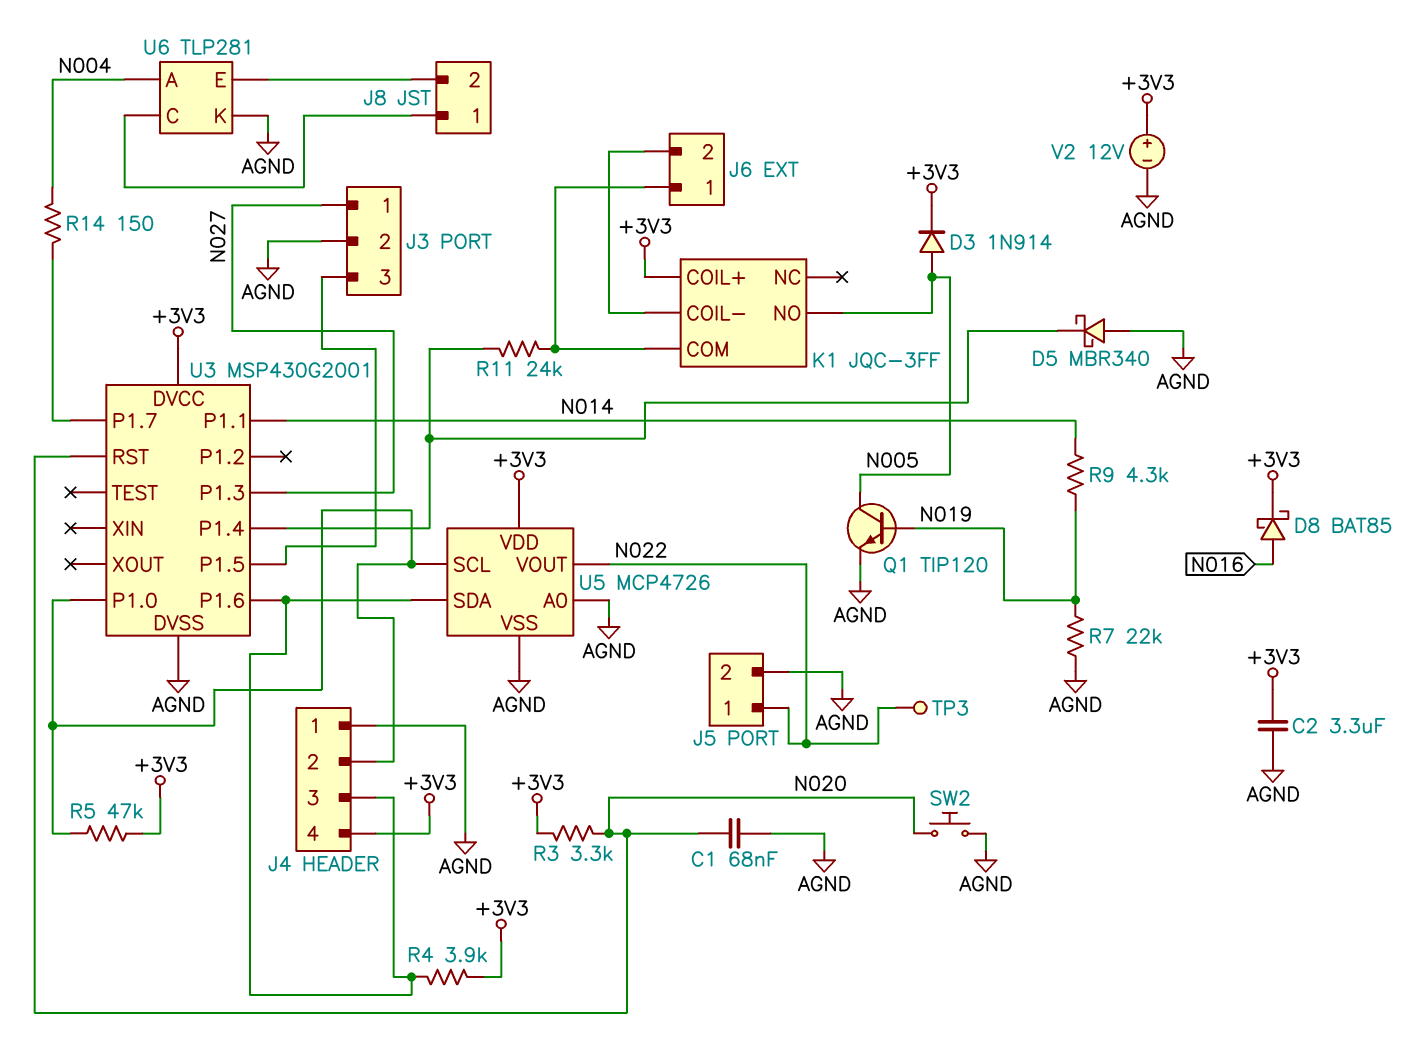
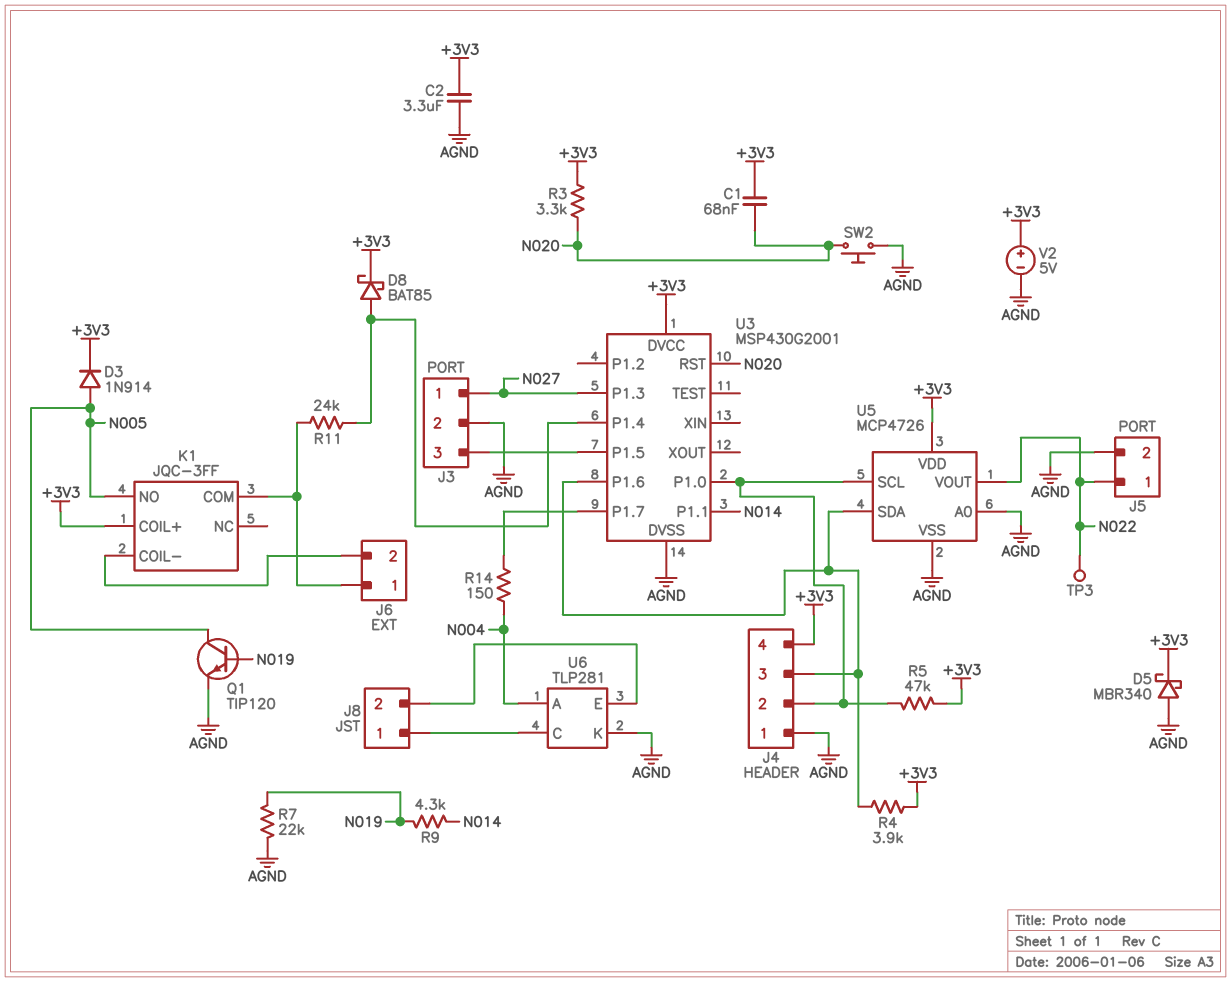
C1: 68nF (AGND, N020) -> 68nF (+3V3, N020)
D5: schottky MBR340 (A AGND, K U3/P1.4) -> schottky MBR340 (A AGND, K +3V3)
D8: schottky BAT85 (A N016, K +3V3) -> schottky BAT85 (A U3/P1.4, K +3V3)
V2: 12V (plus +3V3, minus AGND) -> 5V (plus +3V3, minus AGND)

